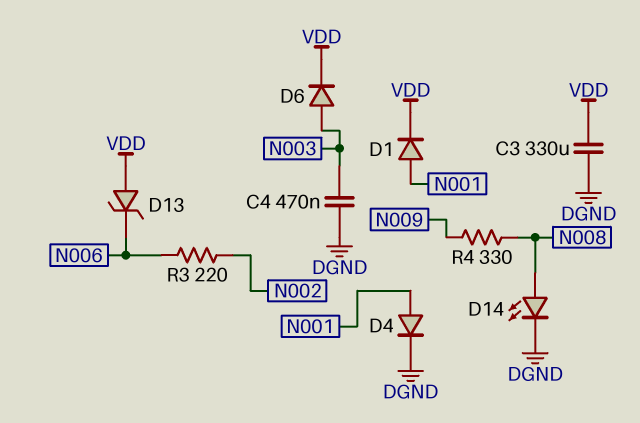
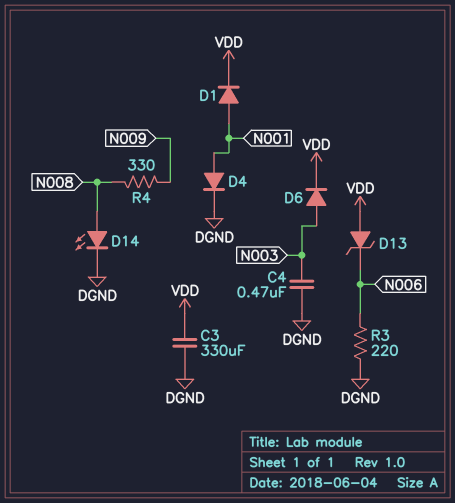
R3: 220 (N002, N006) -> 220 (DGND, N006)

